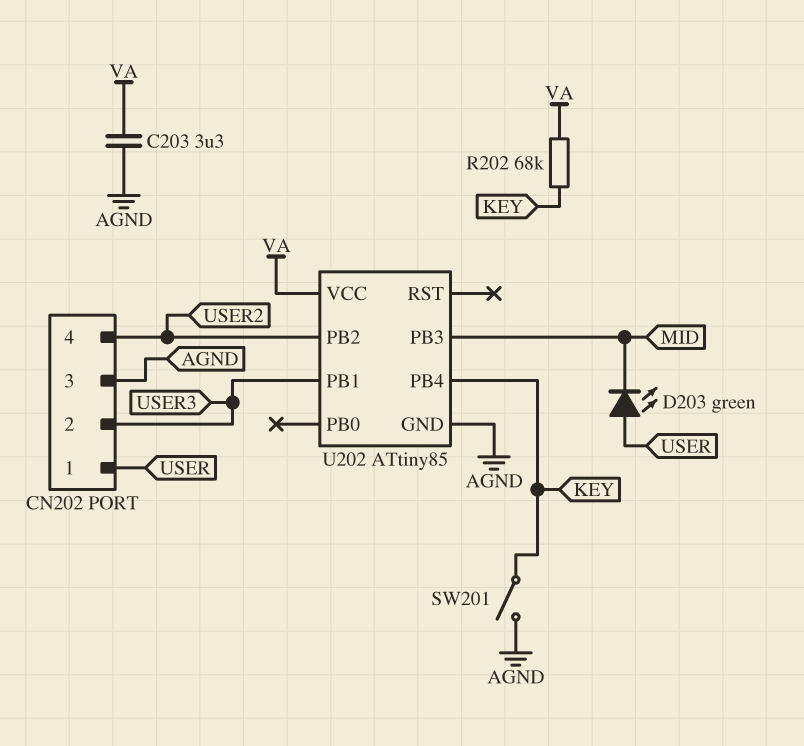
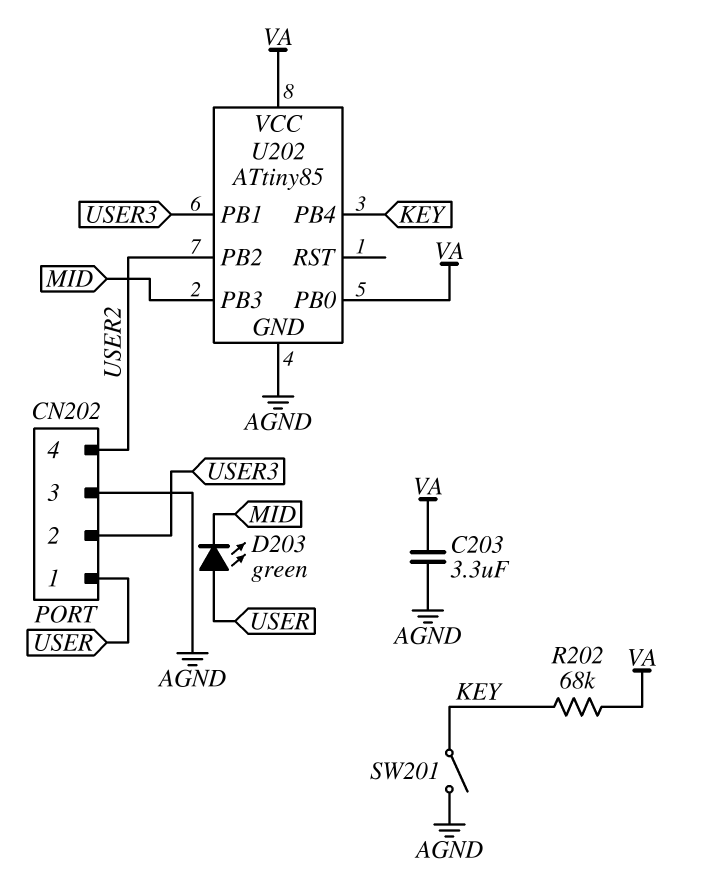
U202 pin PB0: none -> VA

